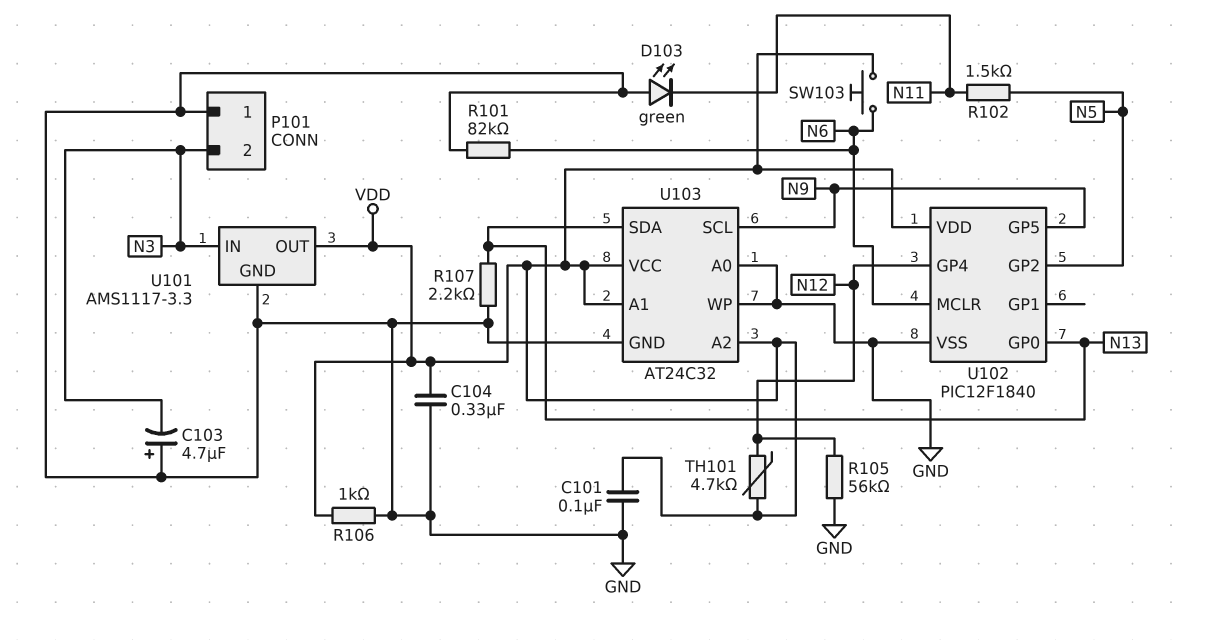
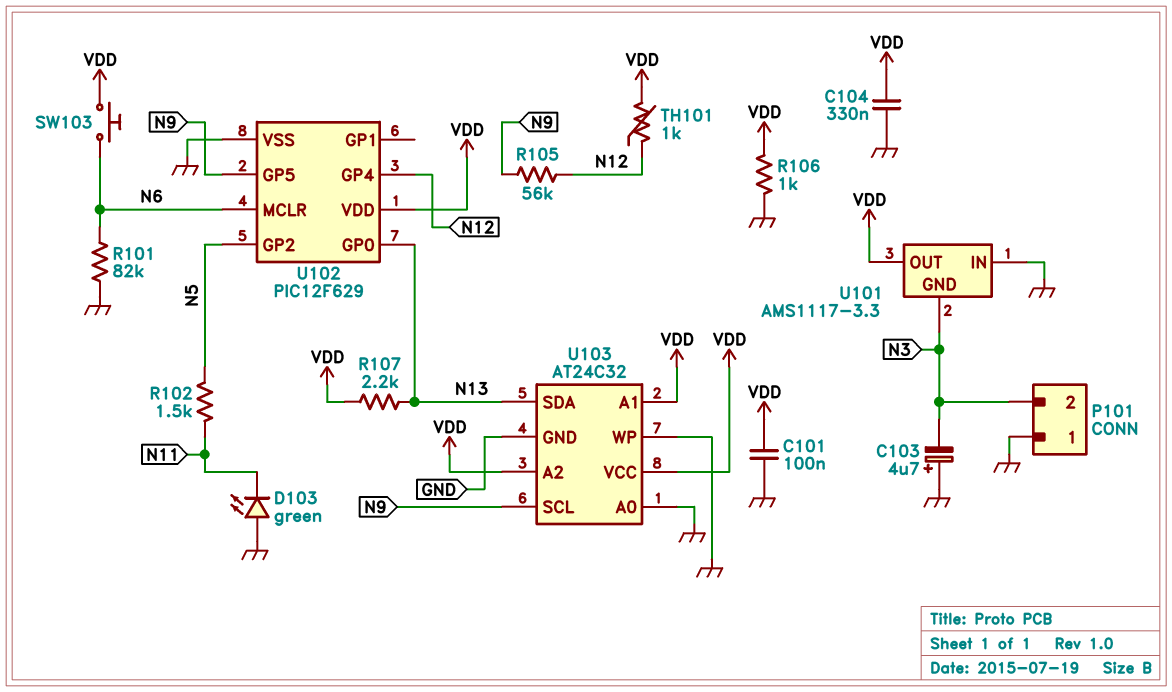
R105: 56k (GND, N12) -> 56k (N9, N12)
R107: 2.2k (GND, N13) -> 2.2k (N13, VDD)
TH101: 4.7k (N12, VDD) -> 1k (N12, VDD)
U101 pin GND: GND -> N3
U101 pin IN: N3 -> GND
U102: PIC12F1840 -> PIC12F629

